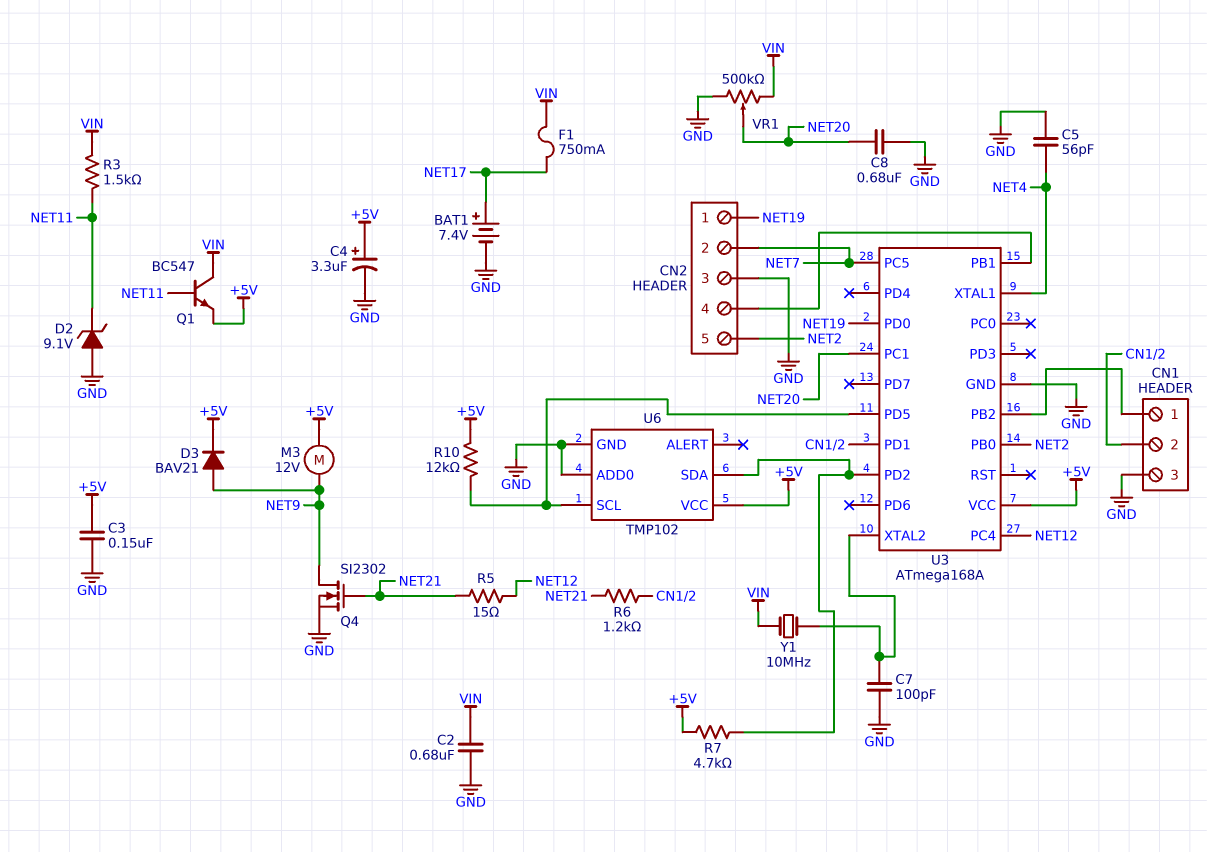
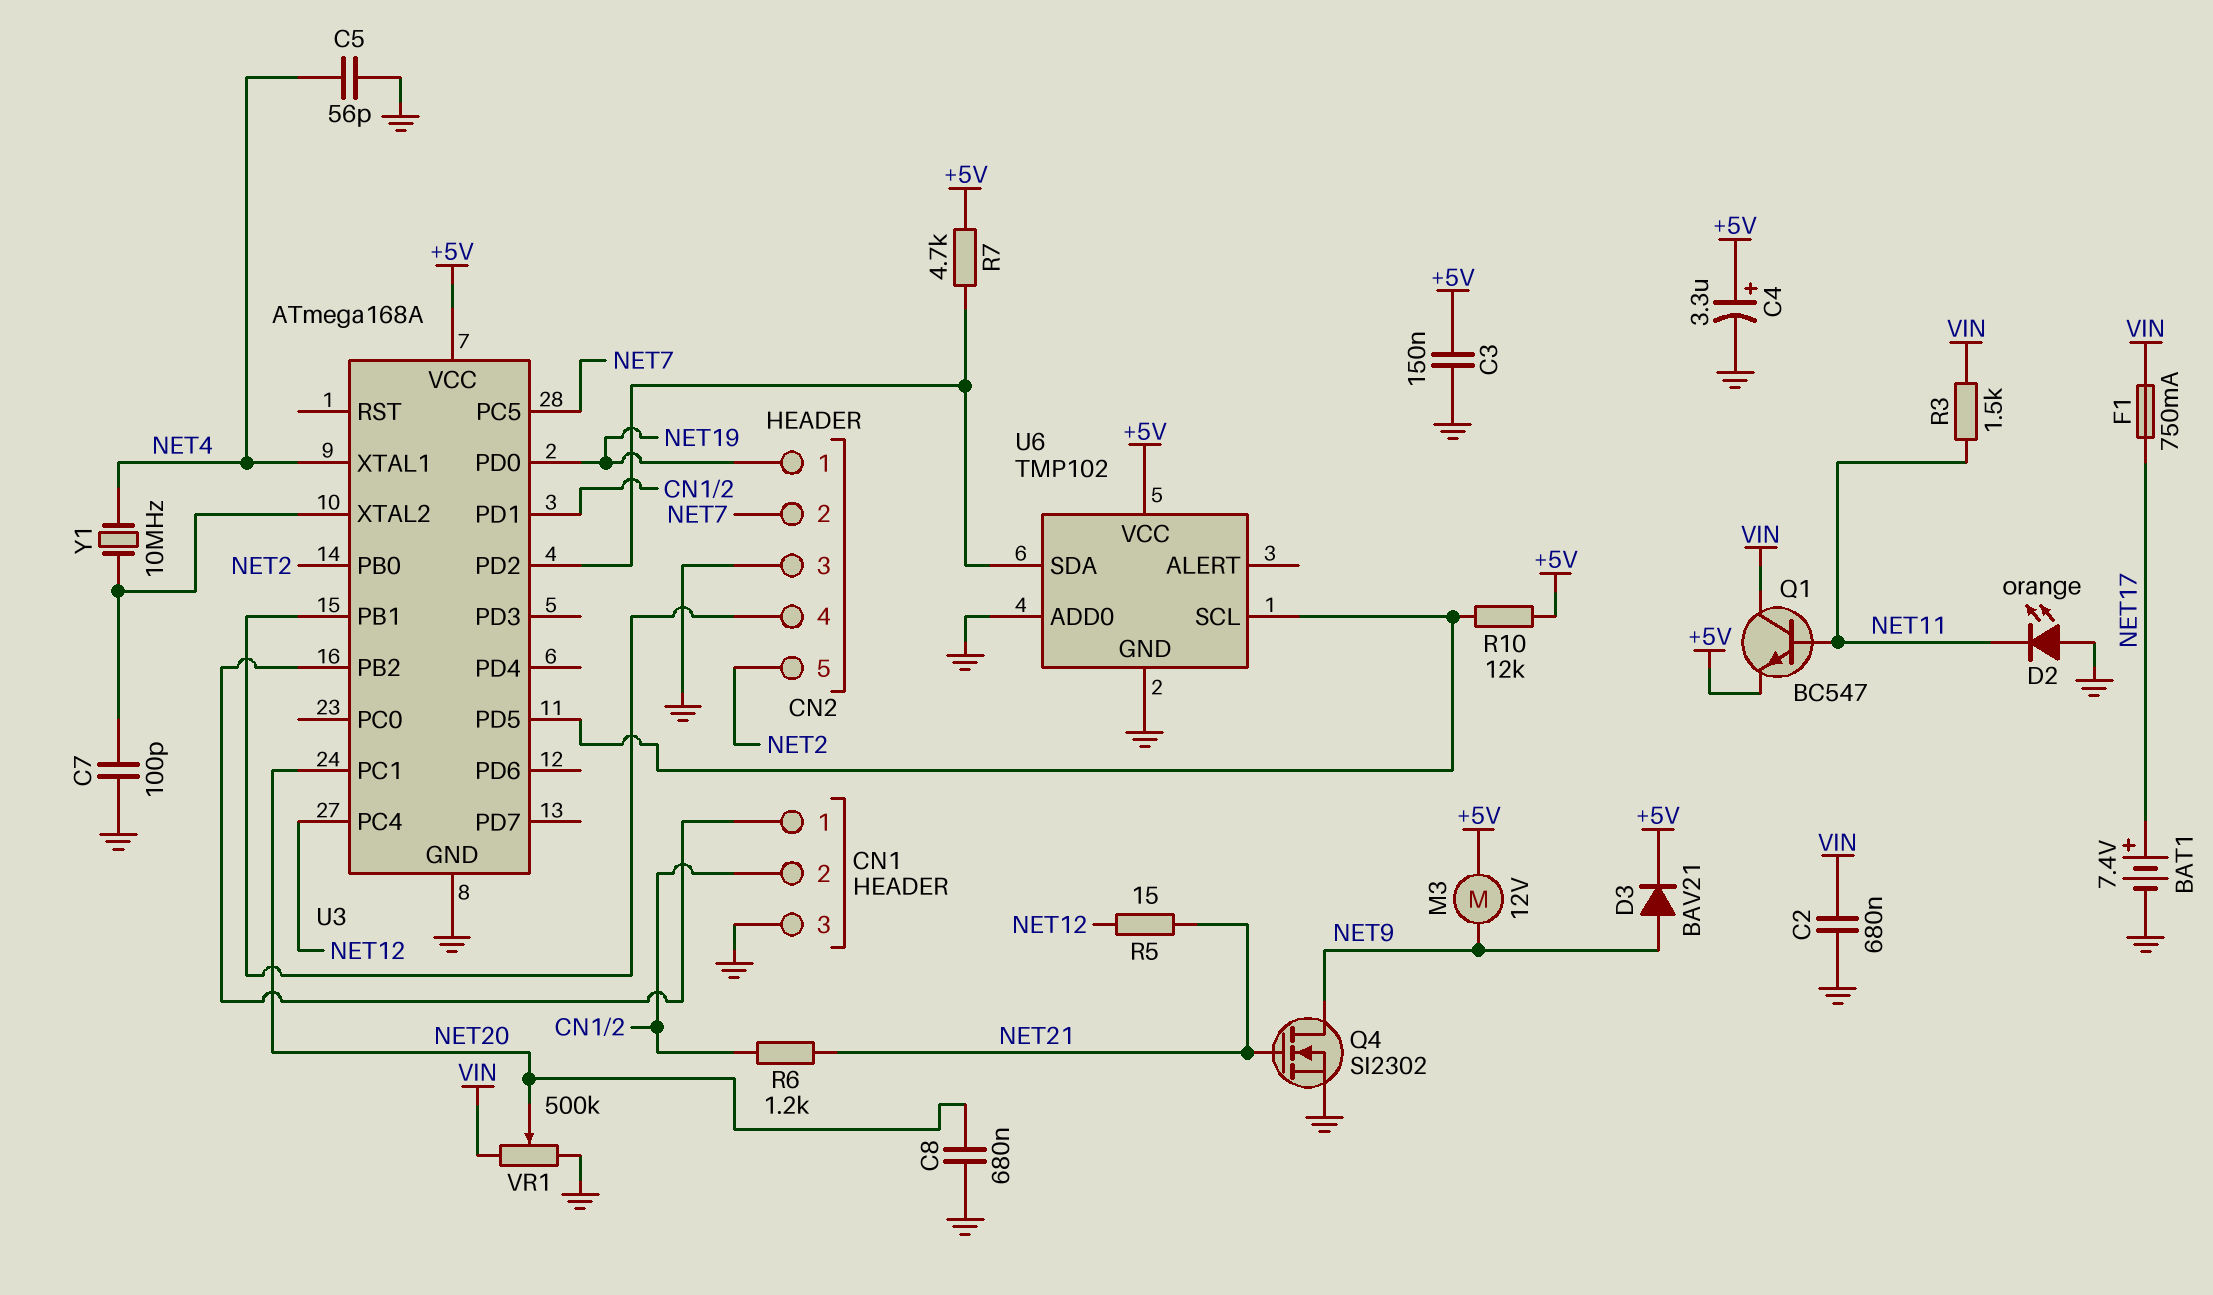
D2: zener 9.1V (A GND, K NET11) -> LED orange (A GND, K NET11)
Y1: 10MHz (U3/XTAL2, VIN) -> 10MHz (NET4, U3/XTAL2)

